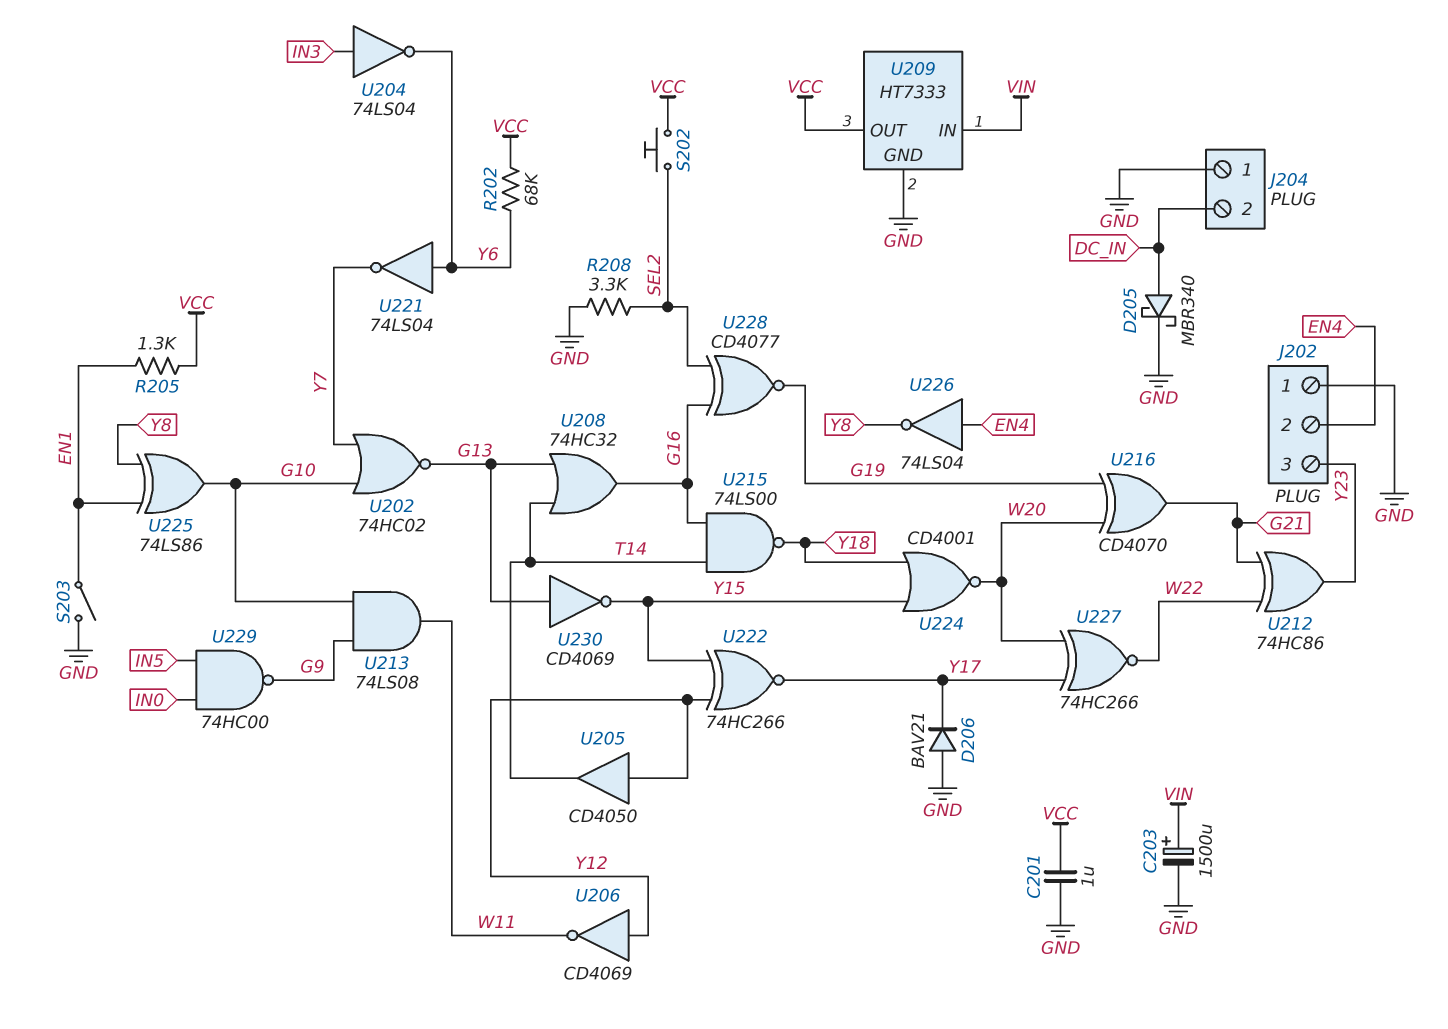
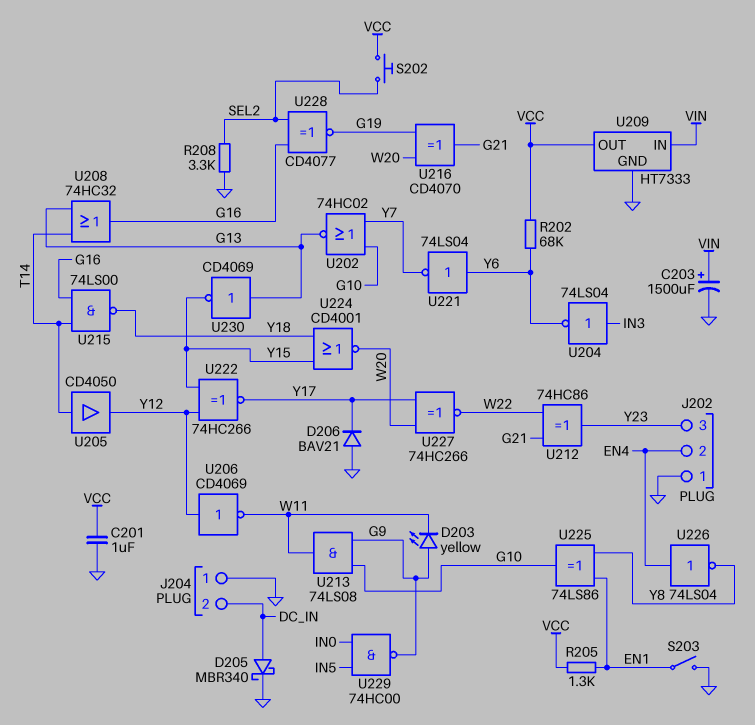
D203: none -> LED yellow (A G9, K W11)
U205: buffer CD4050 (in Y12, out T14) -> buffer CD4050 (in T14, out Y12)

